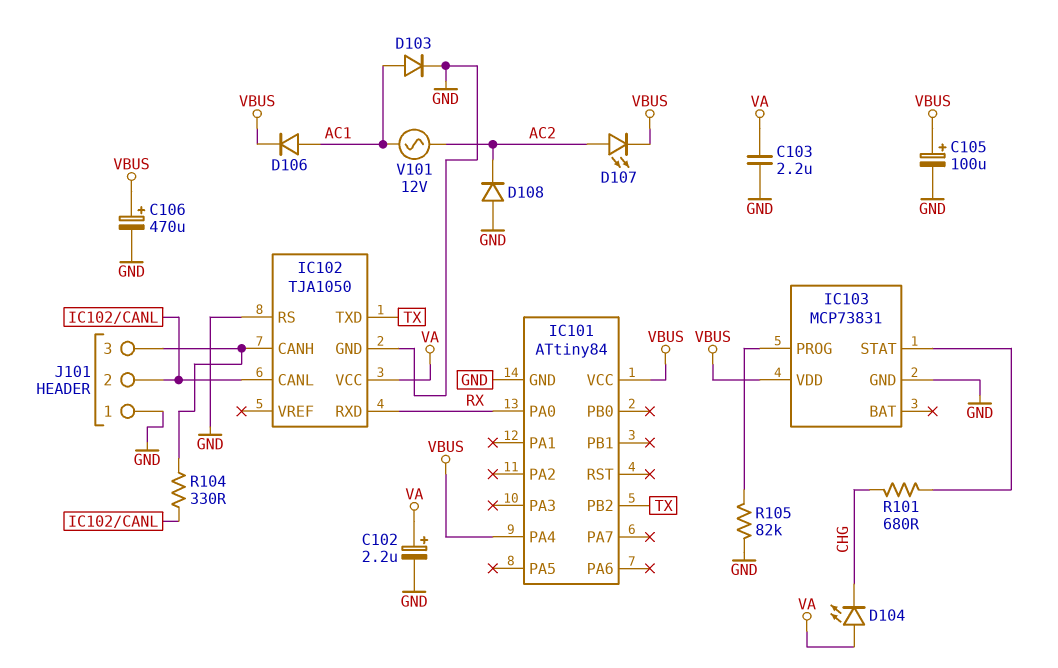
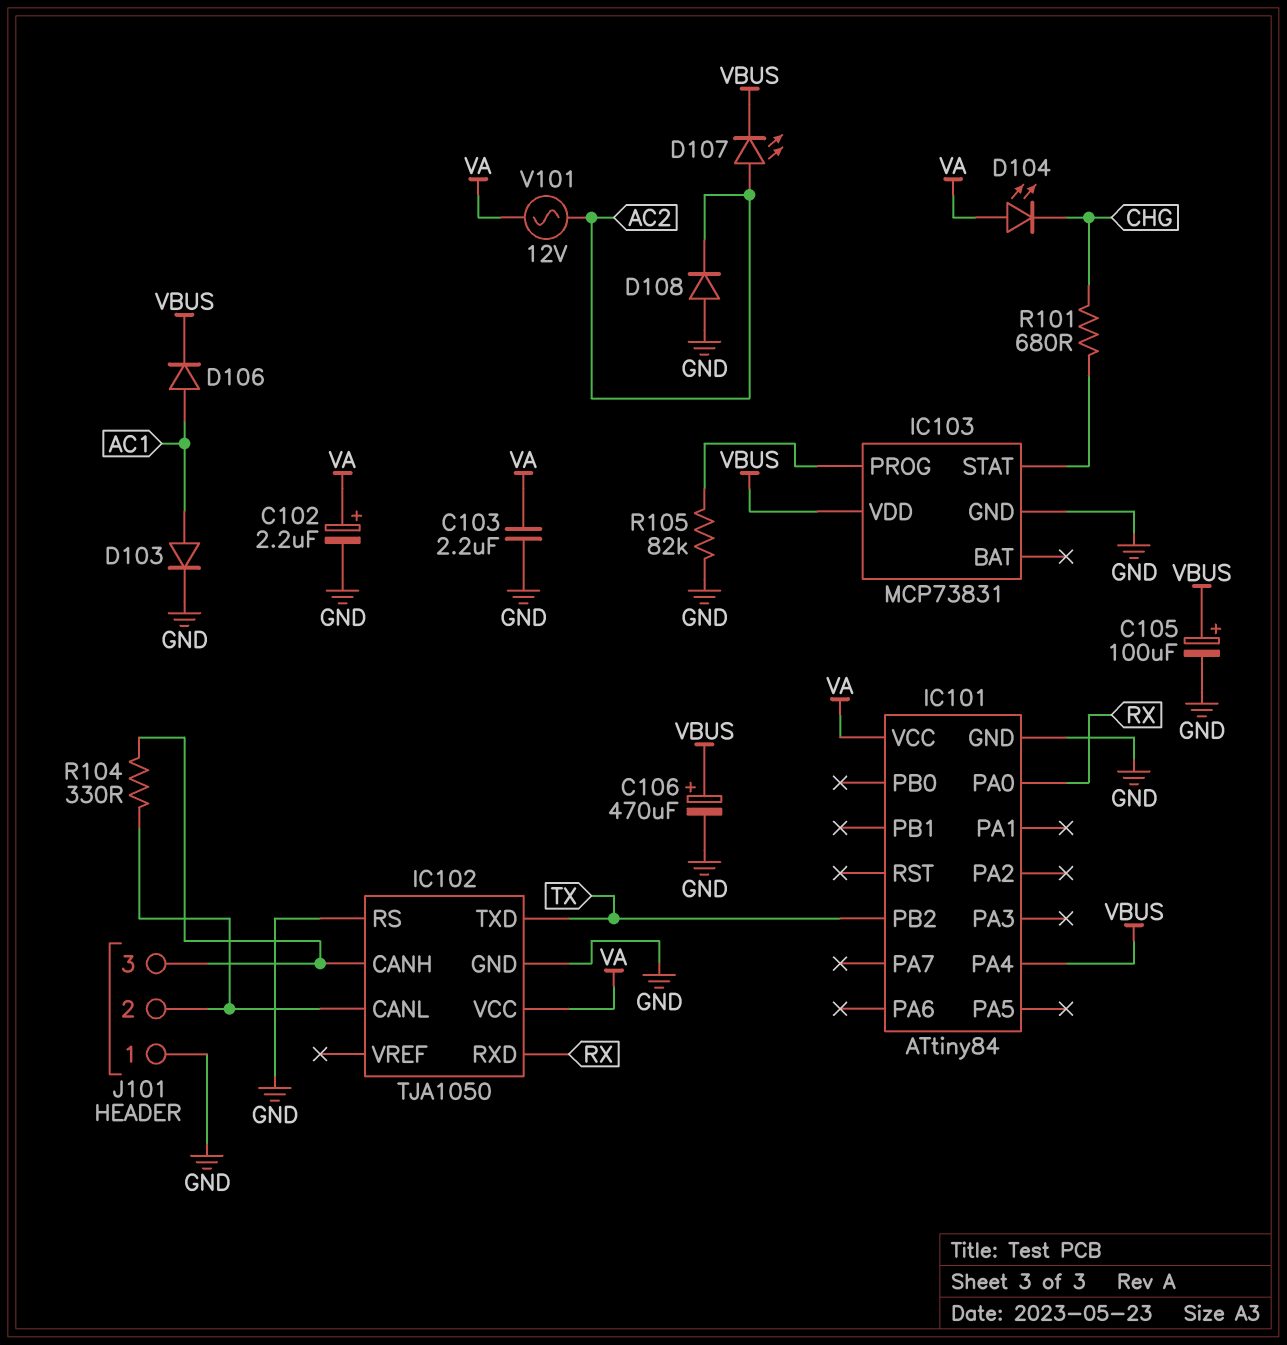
IC101 pin VCC: VBUS -> VA
V101: AC 12V (AC1, AC2) -> AC 12V (AC2, VA)

